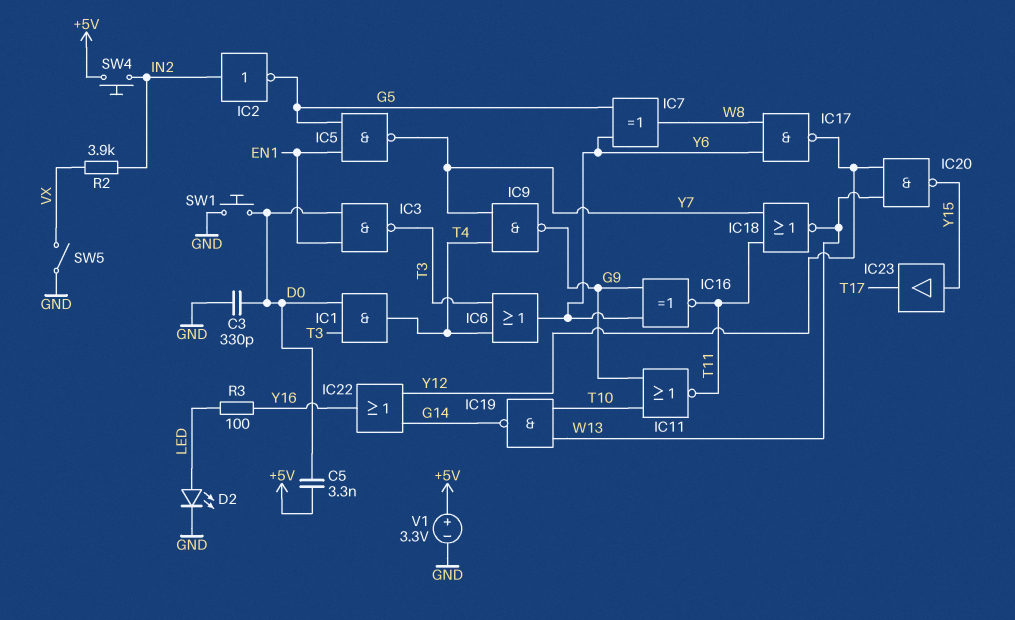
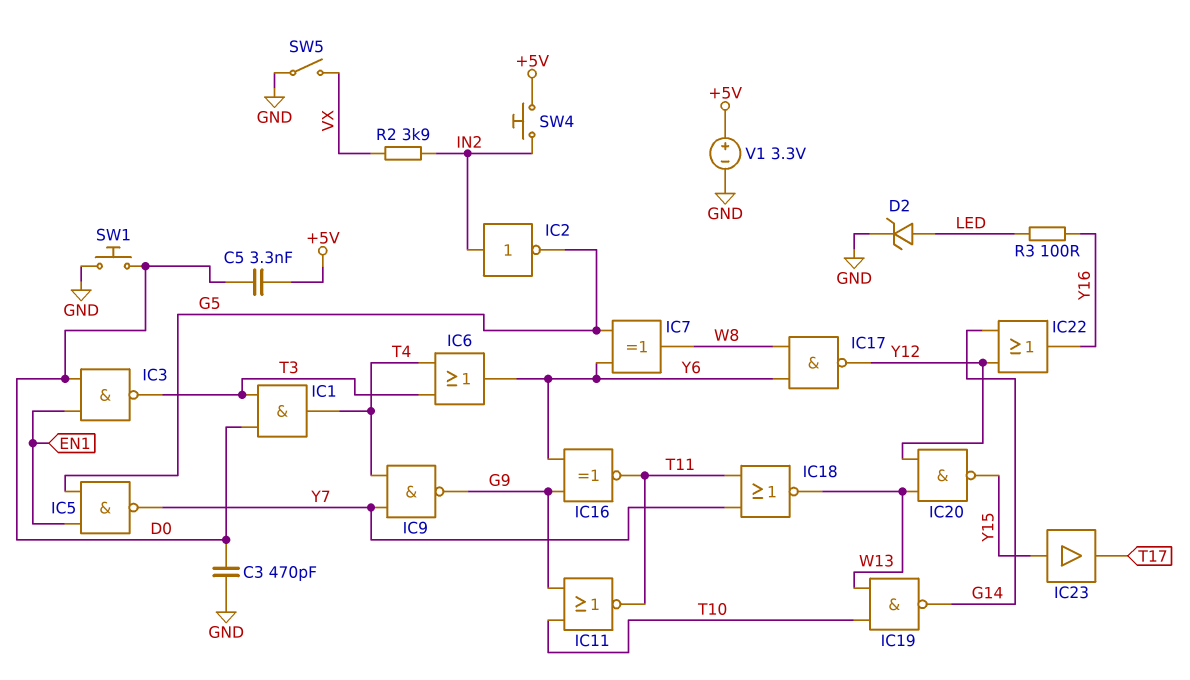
C3: 330pF (D0, GND) -> 470pF (D0, GND)
D2: LED (A LED, K GND) -> zener (A LED, K GND)

